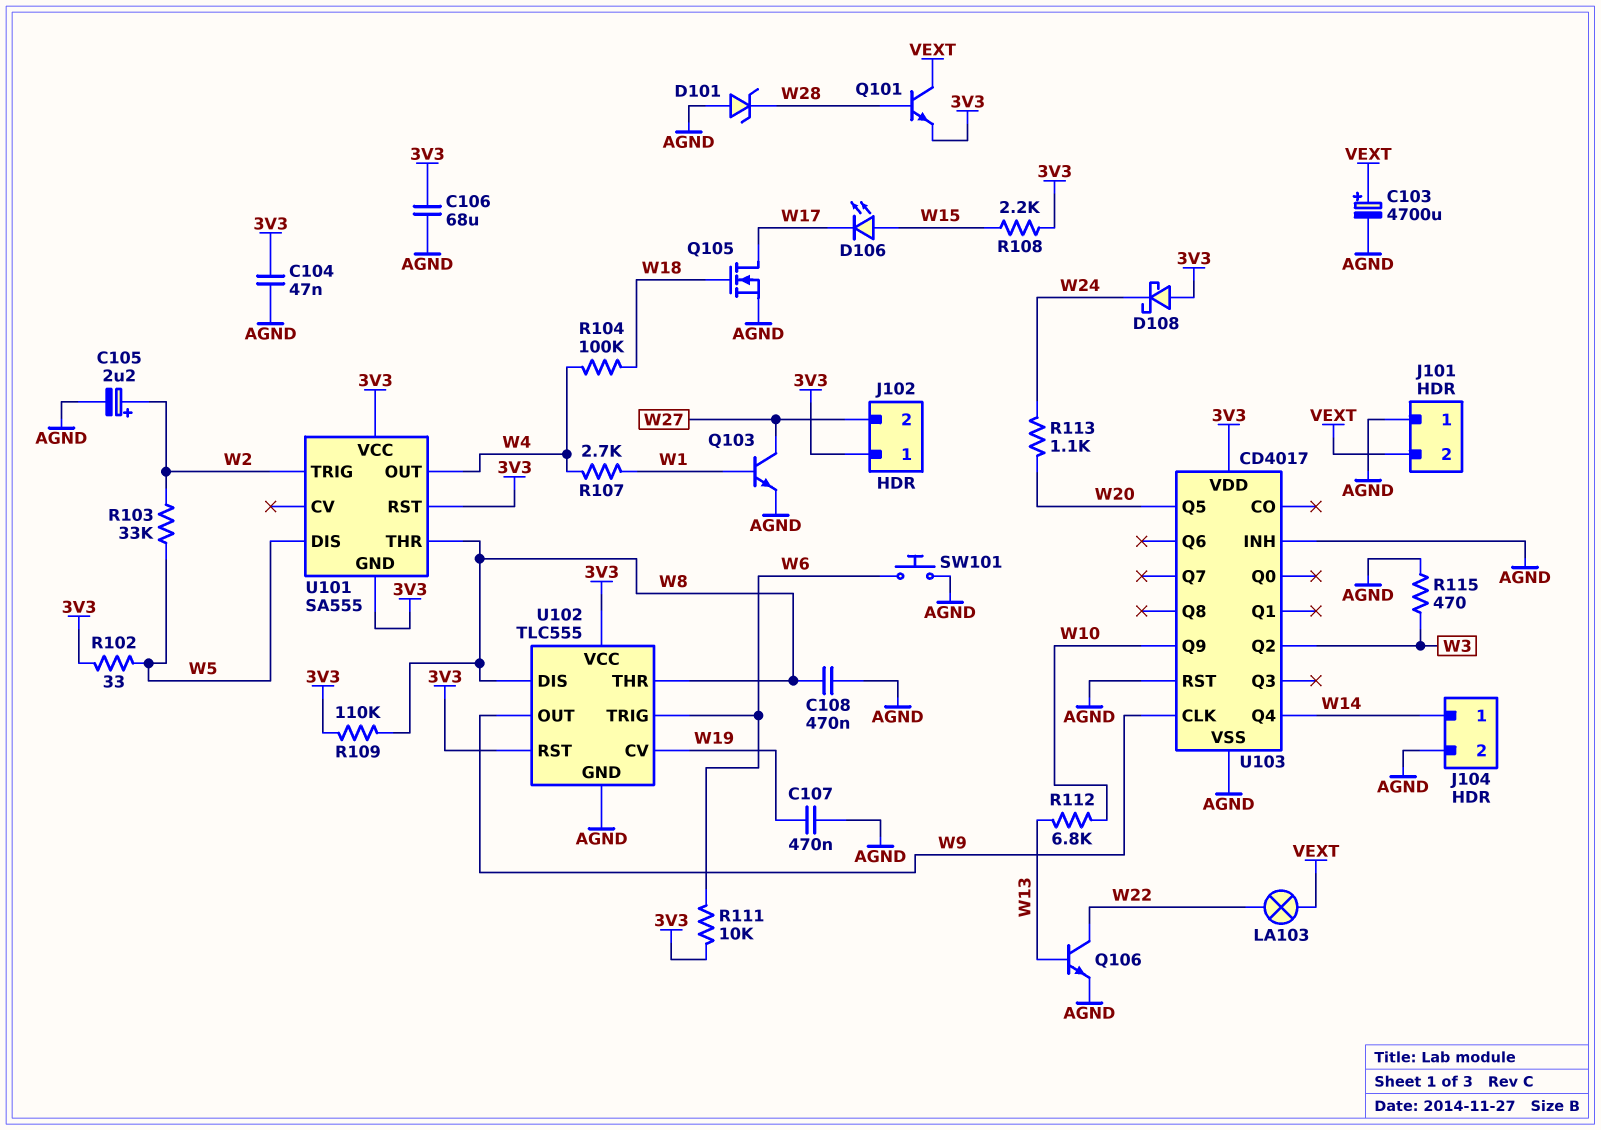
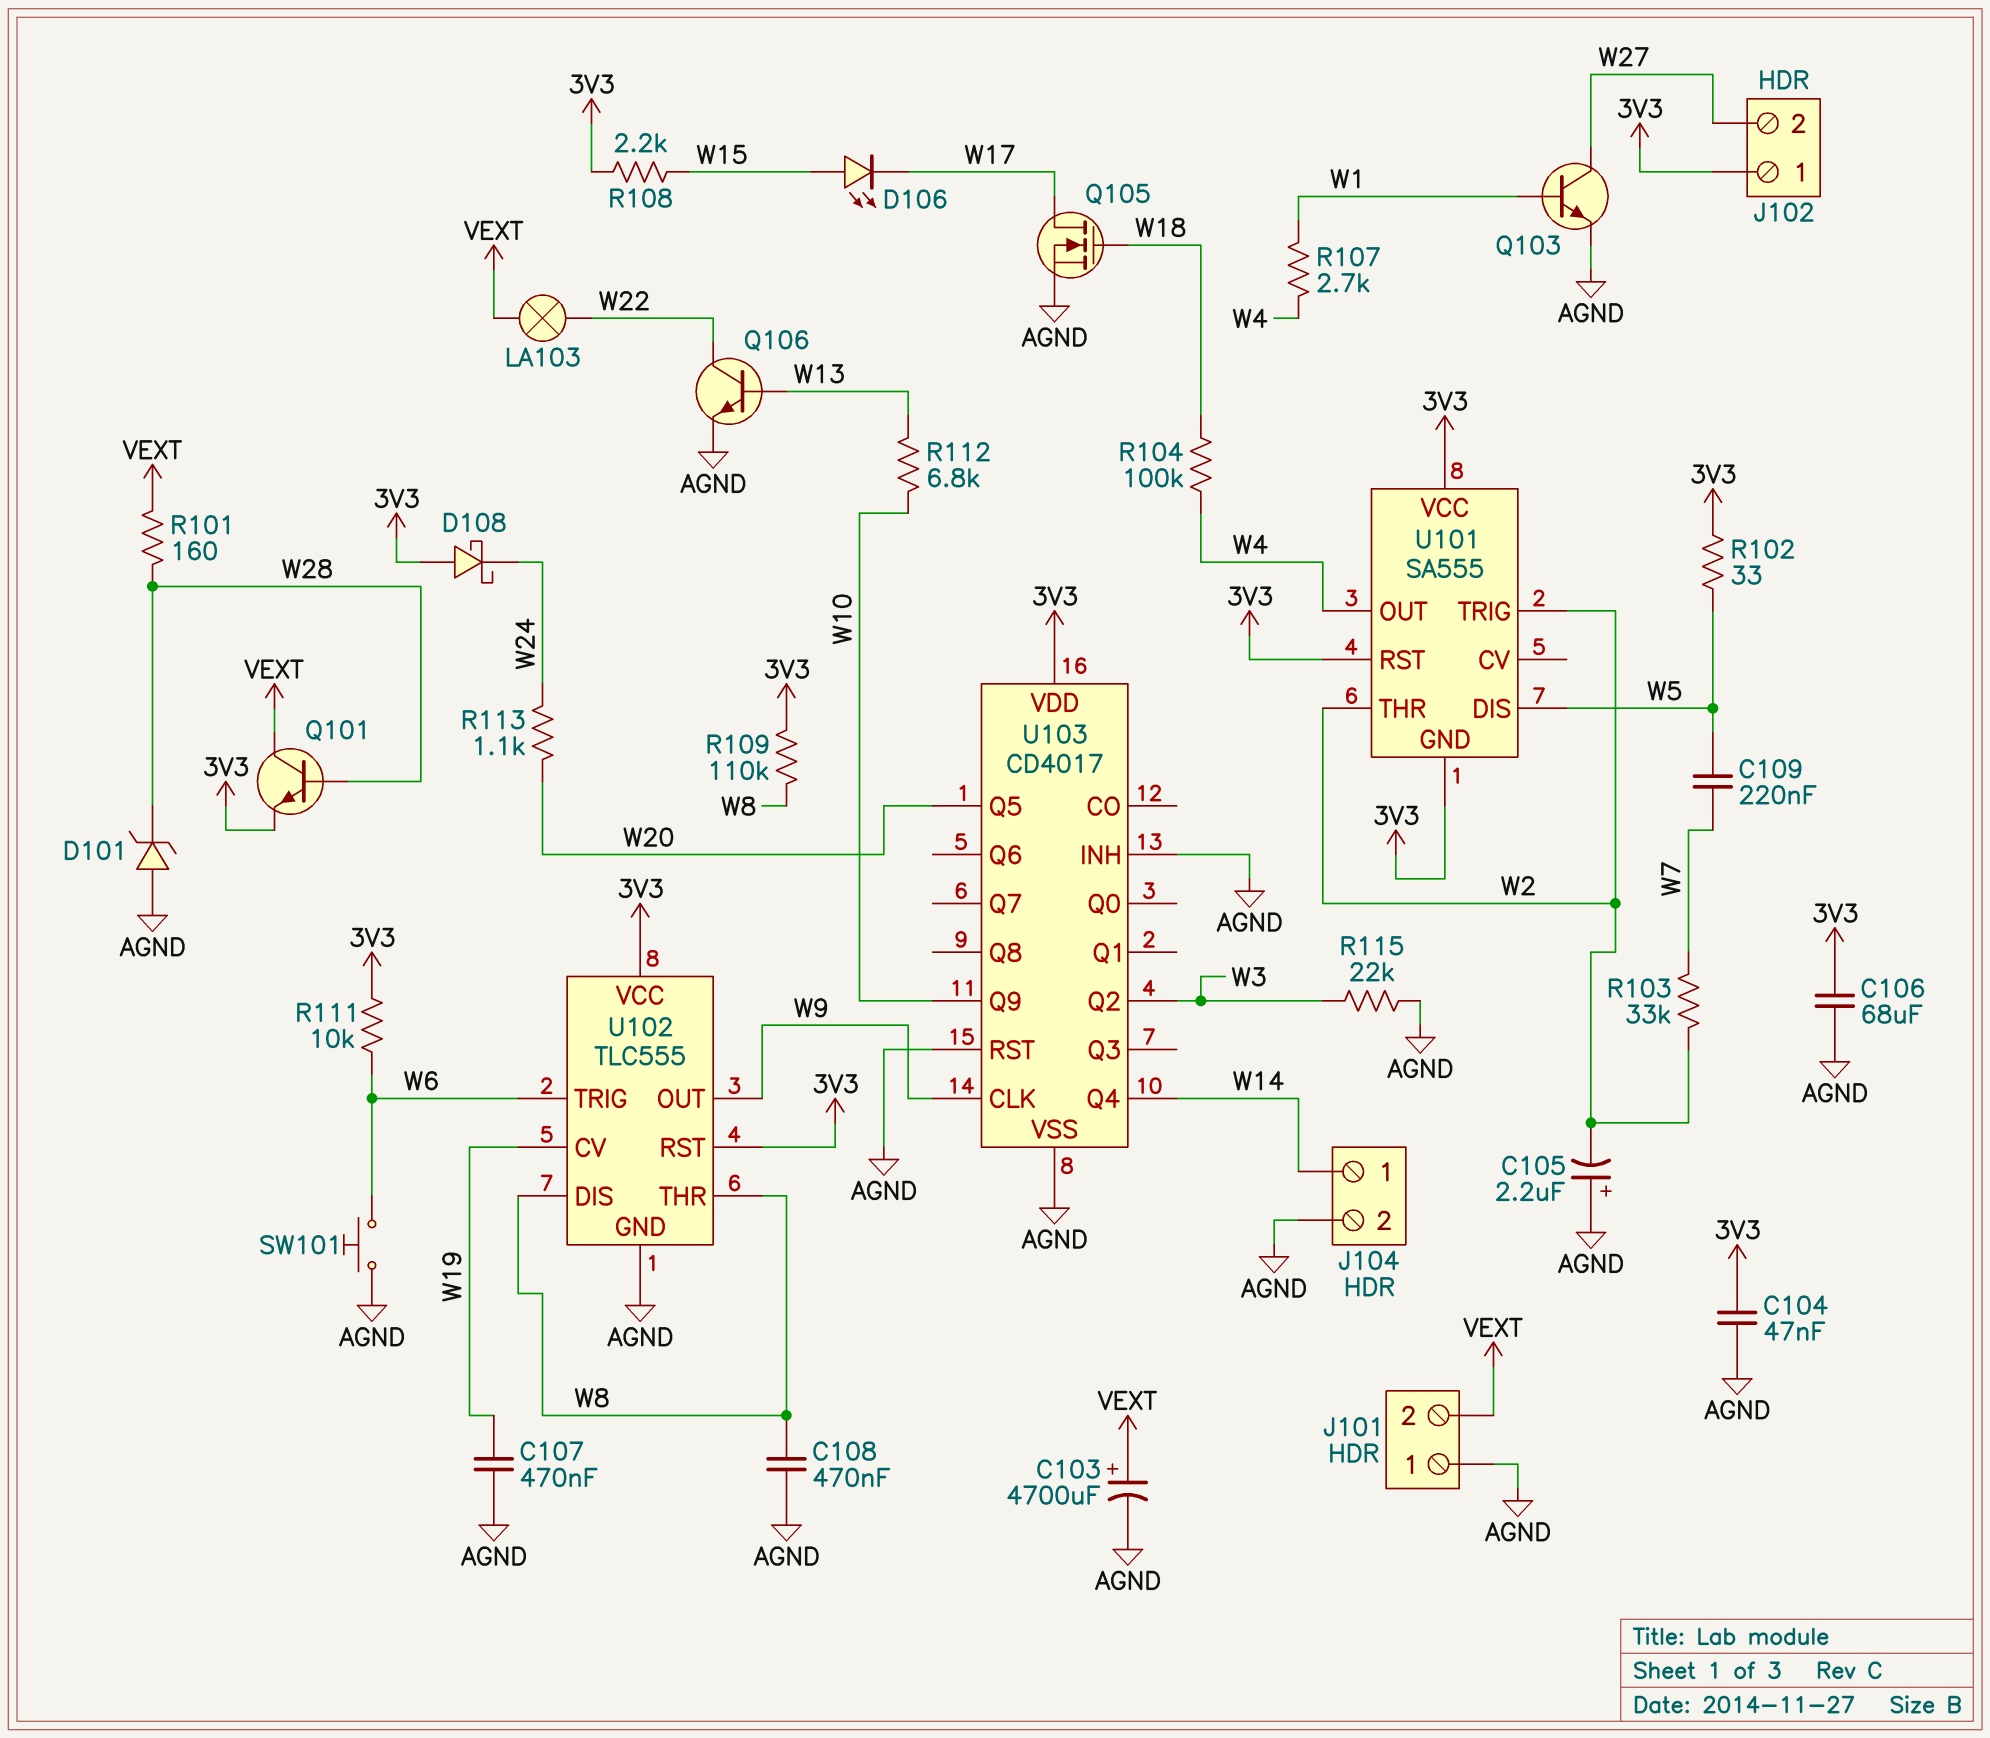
C105: 2.2uF (plus W2, minus AGND) -> 2.2uF (plus AGND, minus W2)
C109: none -> 220nF (W5, W7)
R101: none -> 160 (VEXT, W28)
R103: 33k (W2, W5) -> 33k (W2, W7)
R115: 470 (AGND, W3) -> 22k (AGND, W3)
U101 pin THR: W8 -> W2

